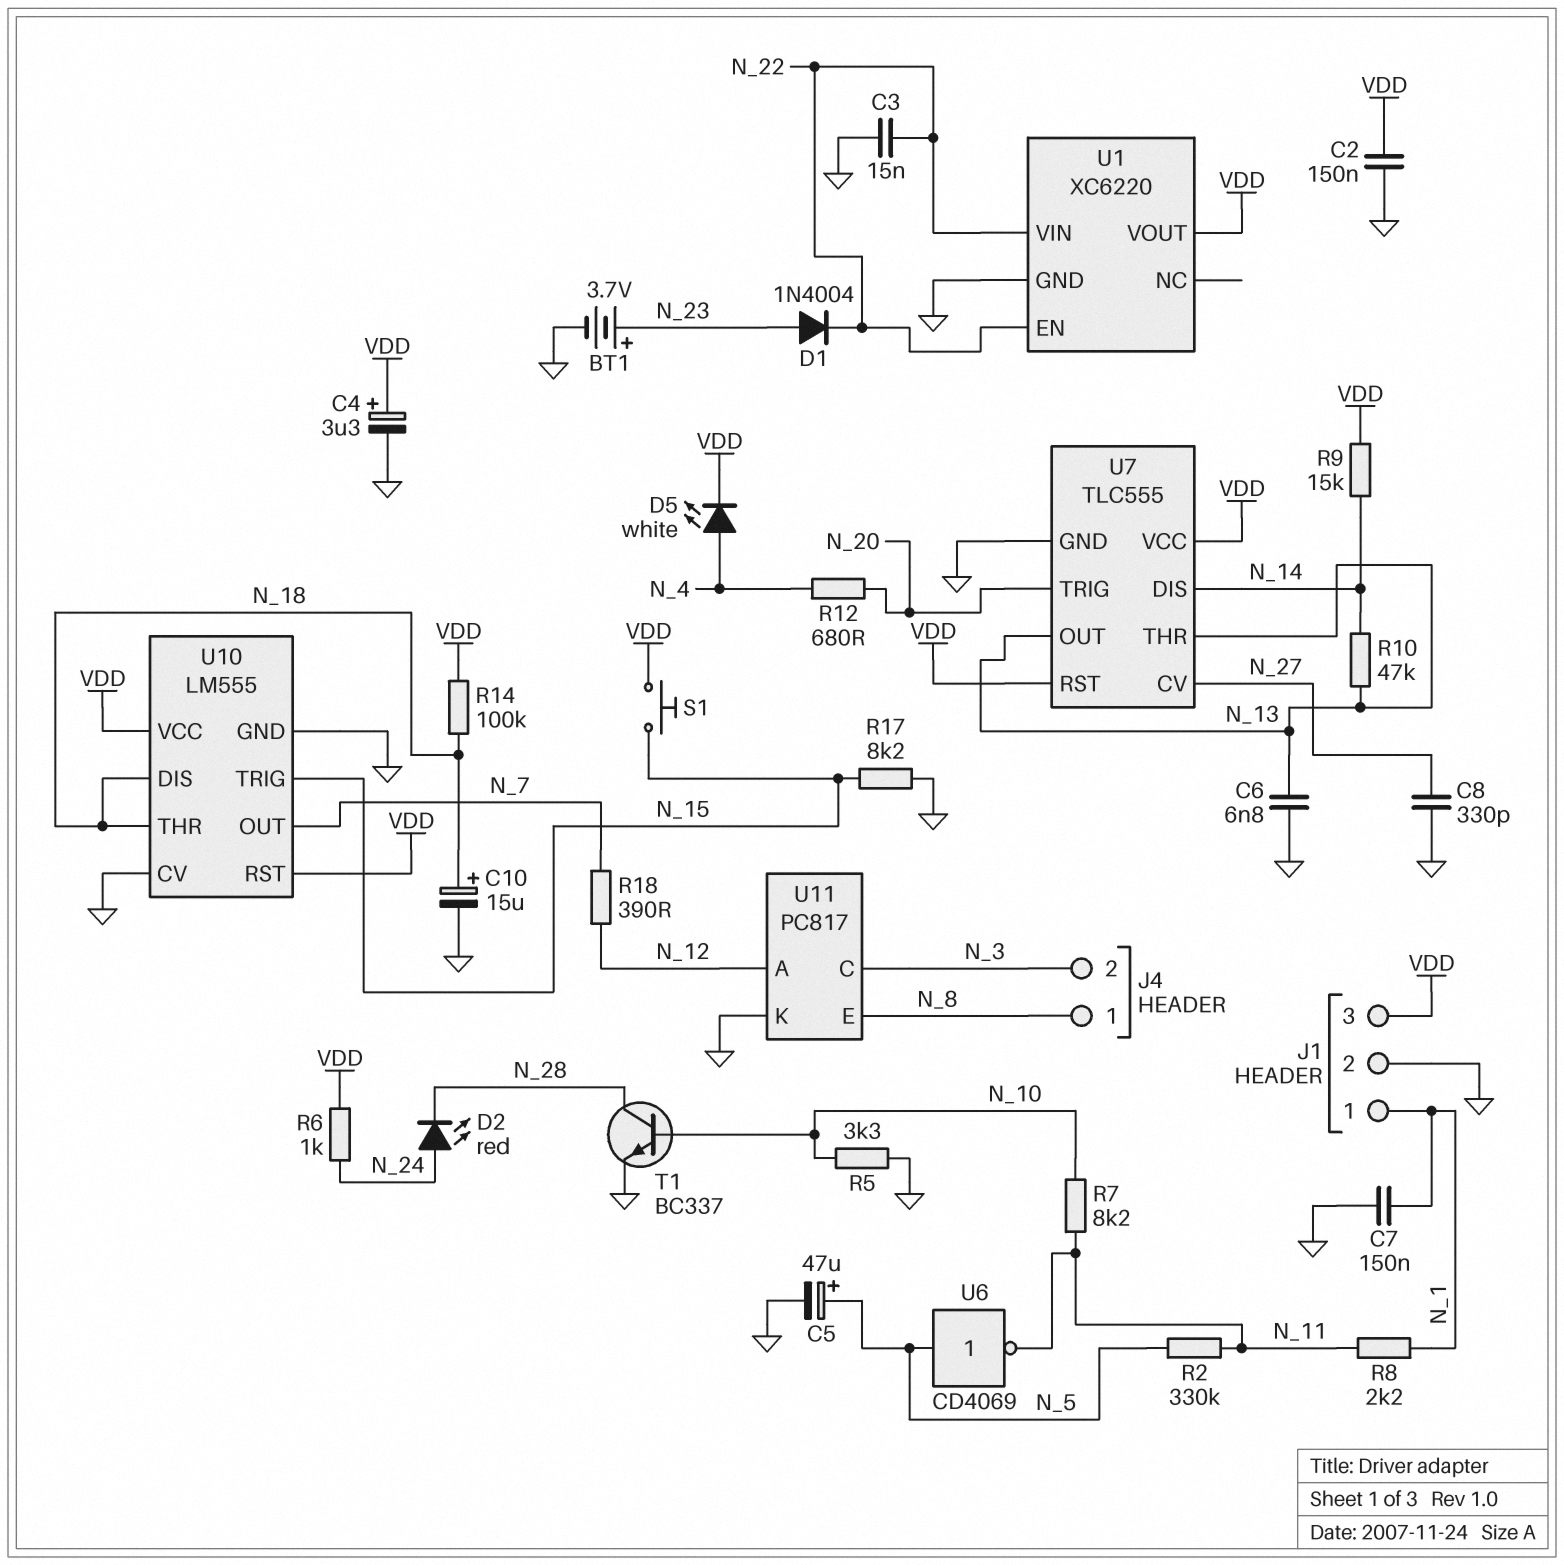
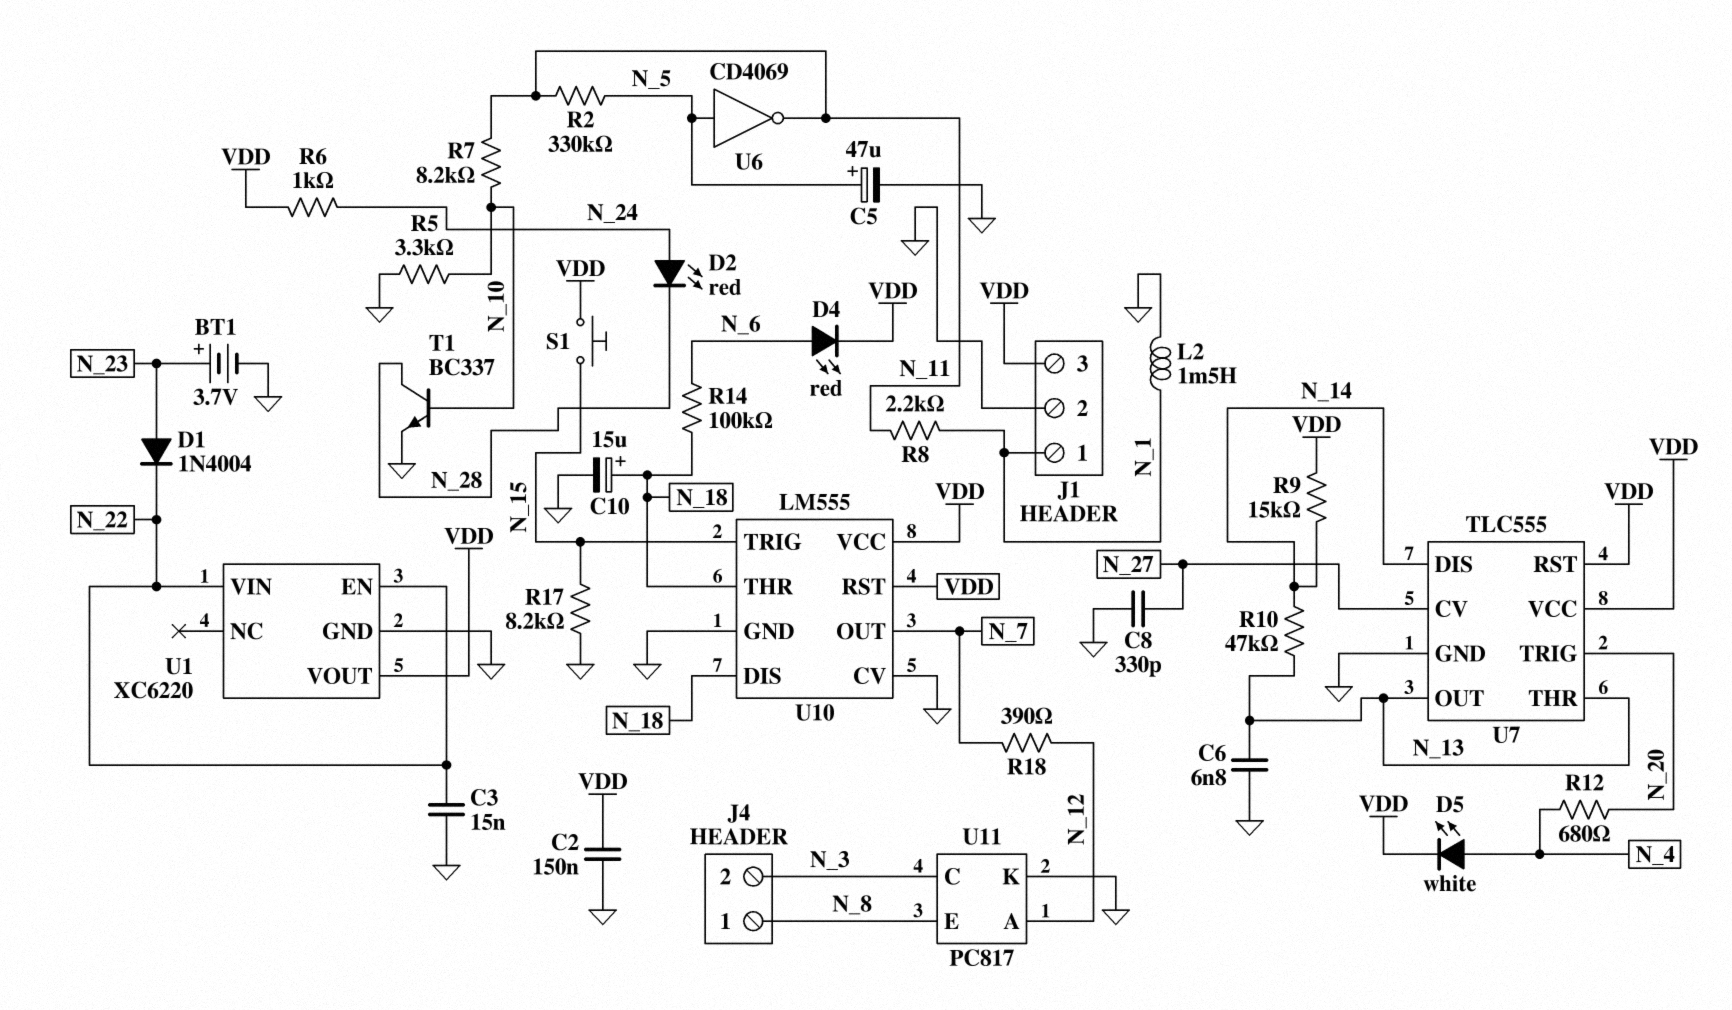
C4: 3.3uF (plus VDD, minus GND) -> none
C7: 150nF (GND, N_1) -> none
D4: none -> LED red (A N_6, K VDD)
L2: none -> 1.5mH (GND, N_1)
R14: 100k (N_18, VDD) -> 100k (N_6, N_18)

